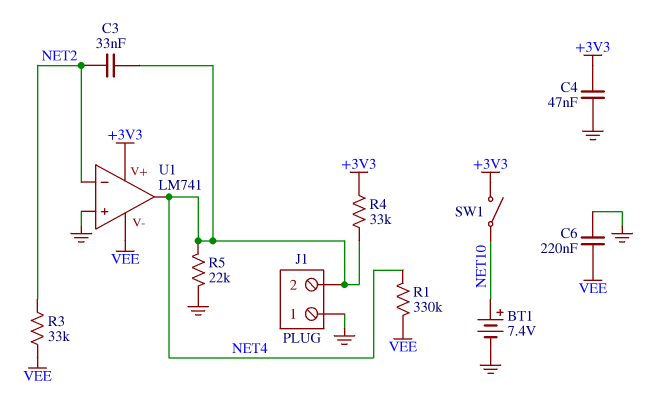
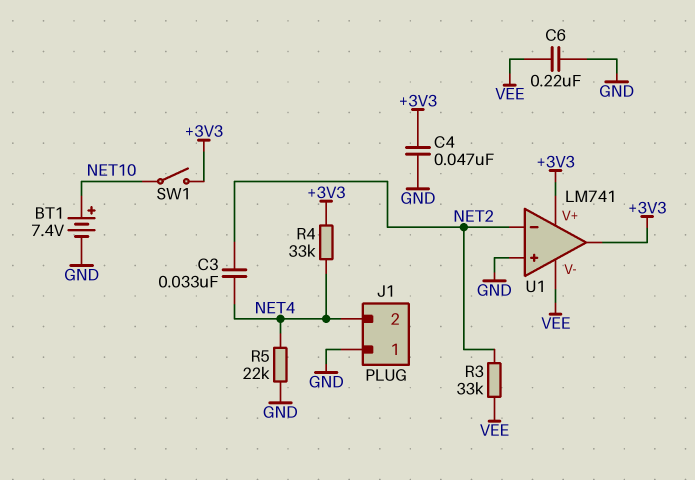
R1: 330k (NET4, VEE) -> none
U1 pin out: NET4 -> +3V3

